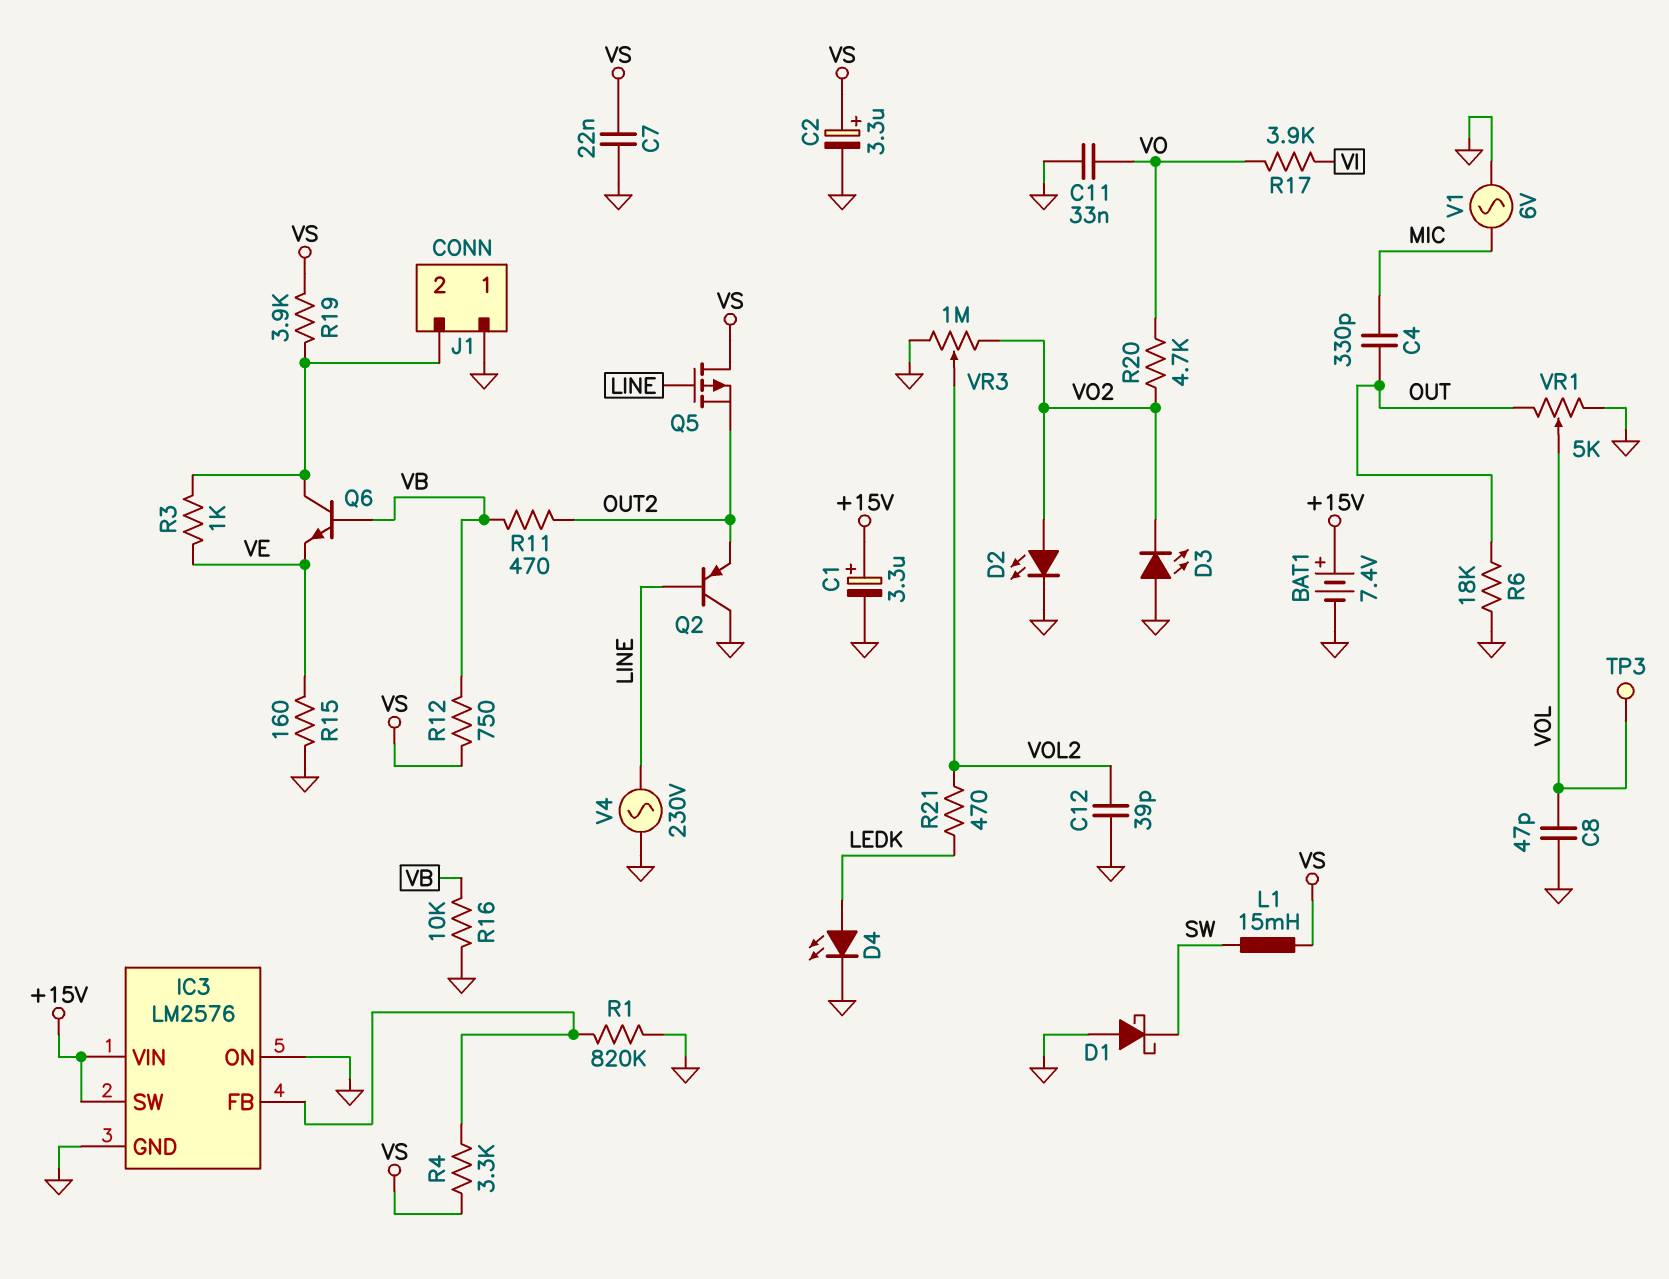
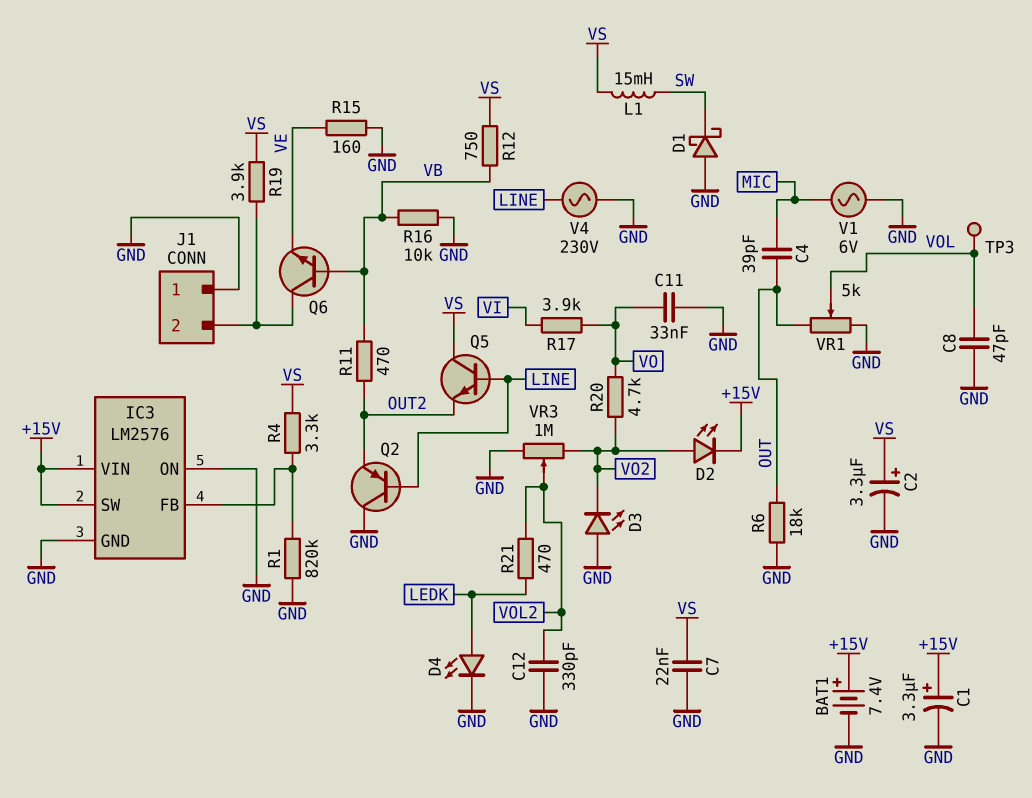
C4: 330pF (MIC, OUT) -> 39pF (MIC, OUT)
C12: 39pF (GND, VOL2) -> 330pF (GND, VOL2)
D2: LED (A VO2, K GND) -> LED (A VO2, K +15V)
Q5: PMOS (G LINE, D VS, S OUT2) -> NPN (B LINE, C VS, E OUT2)
R3: 1k (J1/2, VE) -> none

